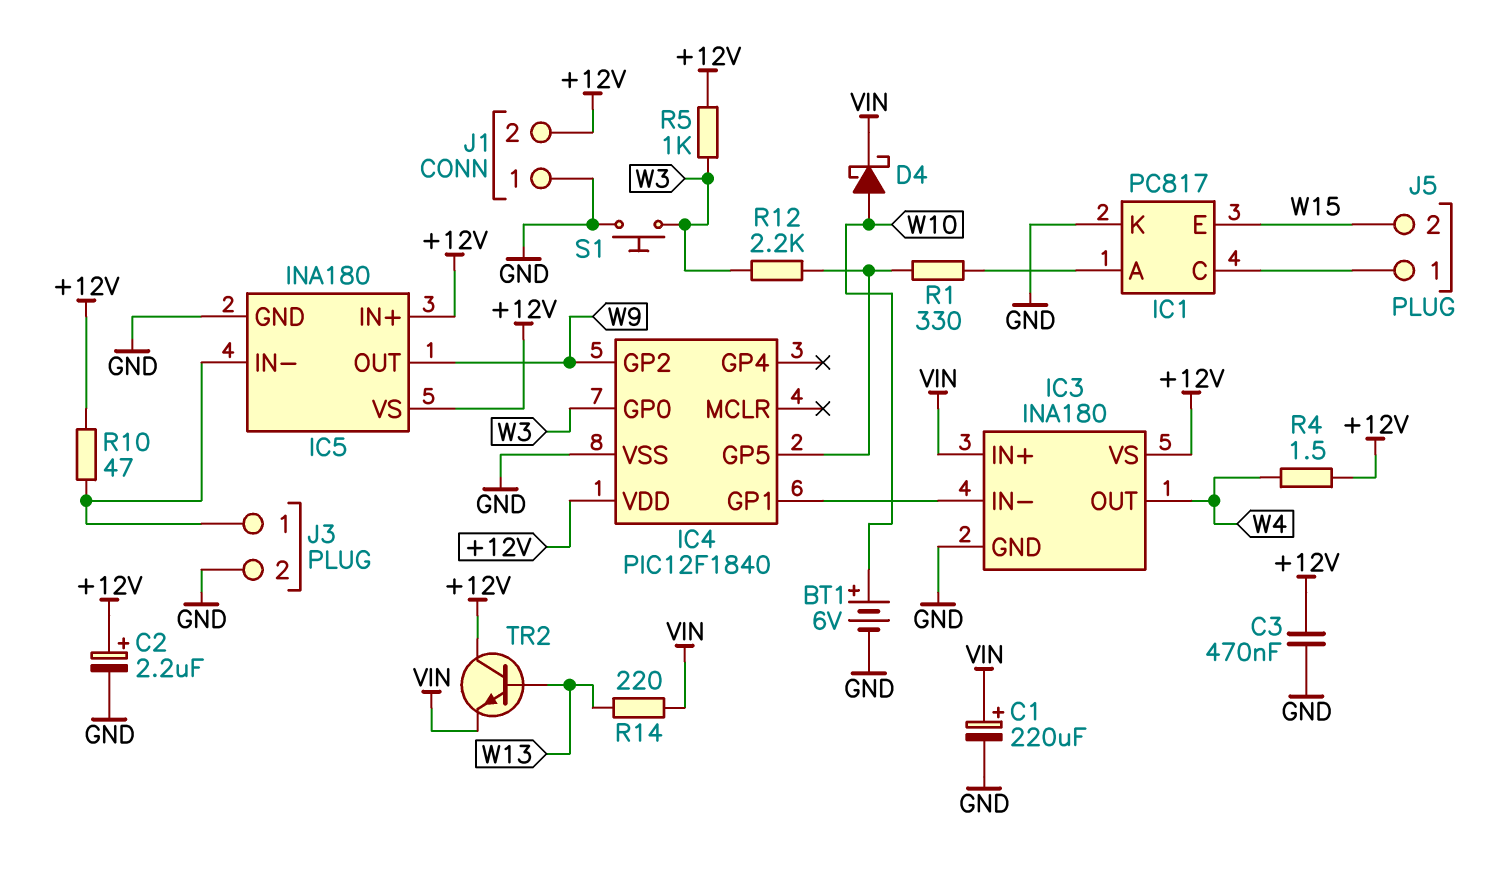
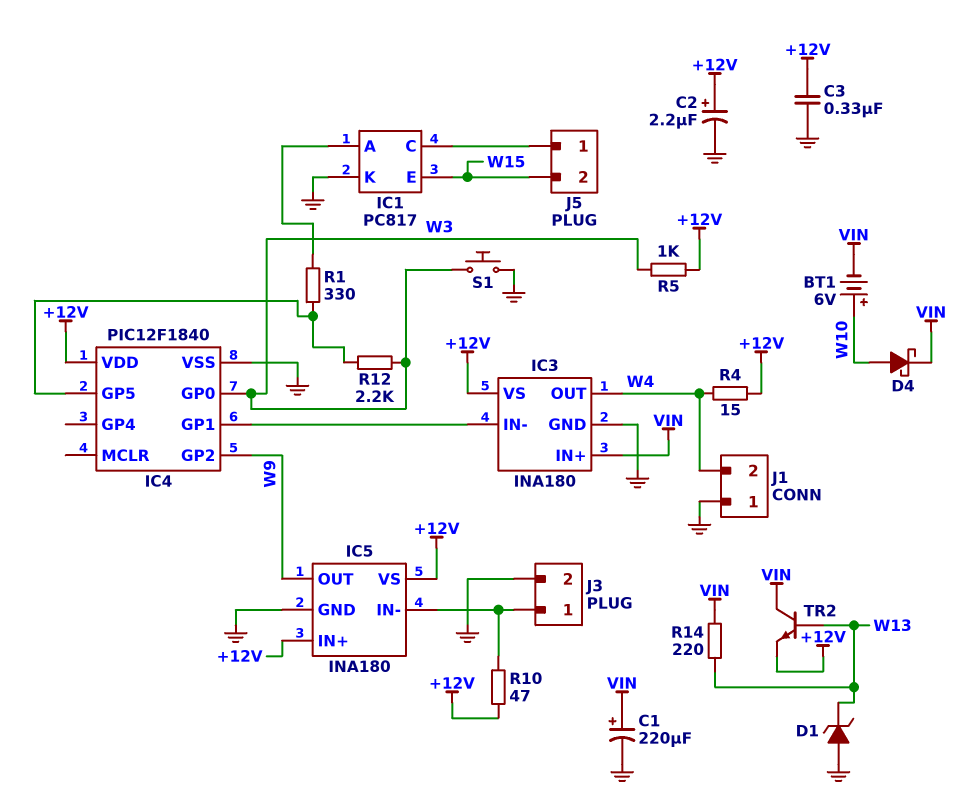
BT1: 6V (plus W10, minus GND) -> 6V (plus W10, minus VIN)
C3: 470nF (+12V, GND) -> 330nF (+12V, GND)
D1: none -> zener (A GND, K W13)
J1 pin 2: +12V -> W4
R4: 1.5 (+12V, W4) -> 15 (+12V, W4)
TR2: NPN (B W13, C +12V, E VIN) -> NPN (B W13, C VIN, E +12V)

